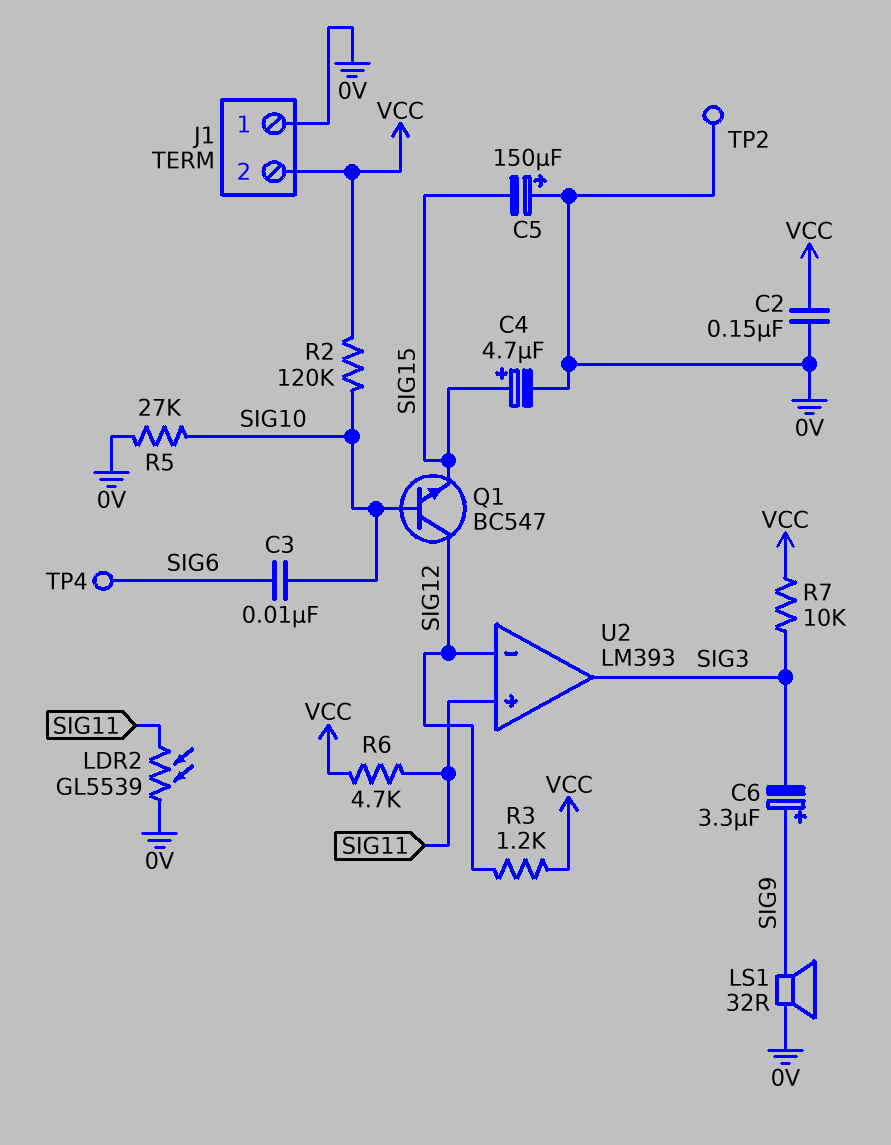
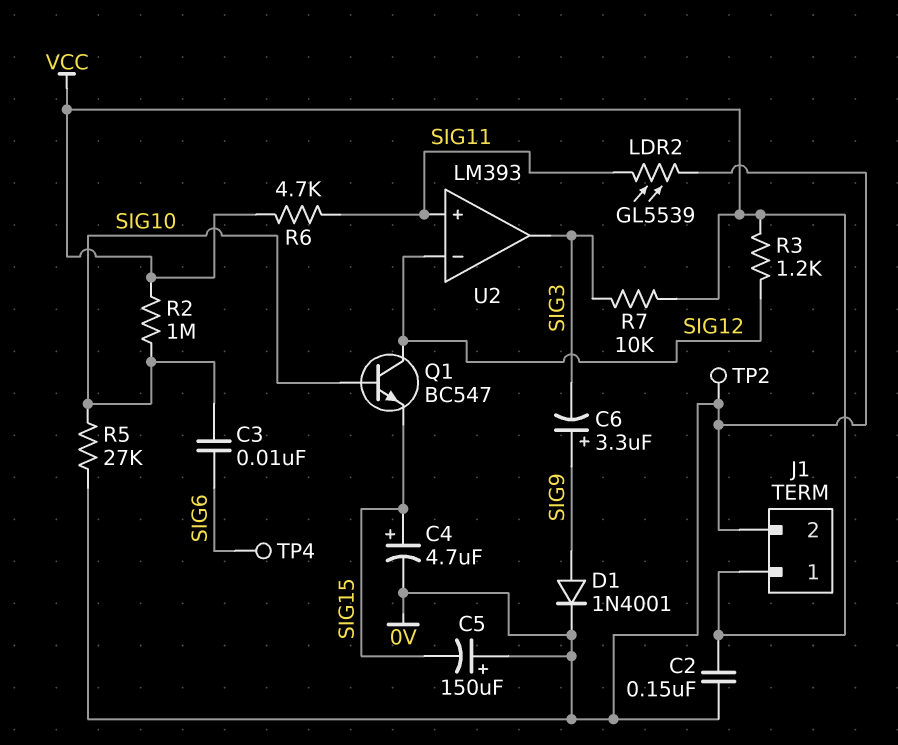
D1: none -> diode 1N4001 (A SIG9, K 0V)
J1 pin 1: 0V -> VCC
J1 pin 2: VCC -> 0V
LS1: speaker 32R (0V, SIG9) -> none
R2: 120k (SIG10, VCC) -> 1M (SIG10, VCC)

